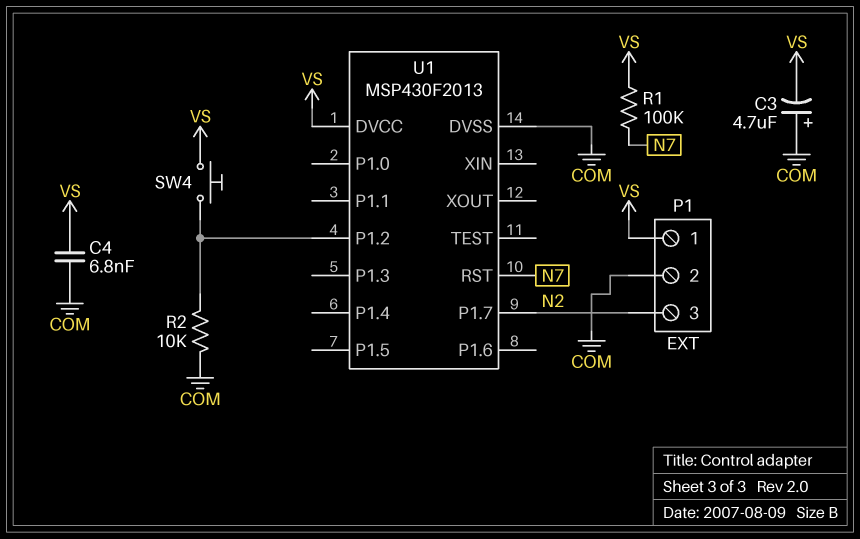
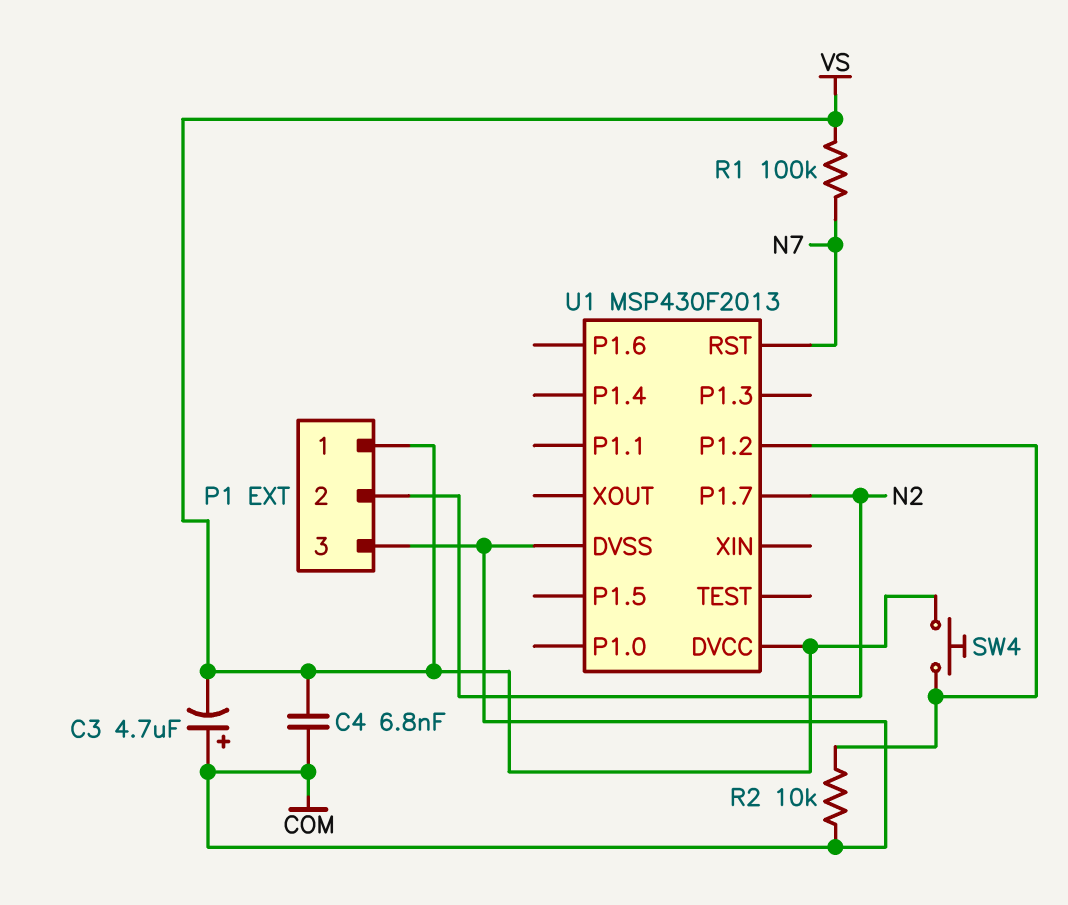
P1 pin 2: COM -> N2
P1 pin 3: N2 -> COM

